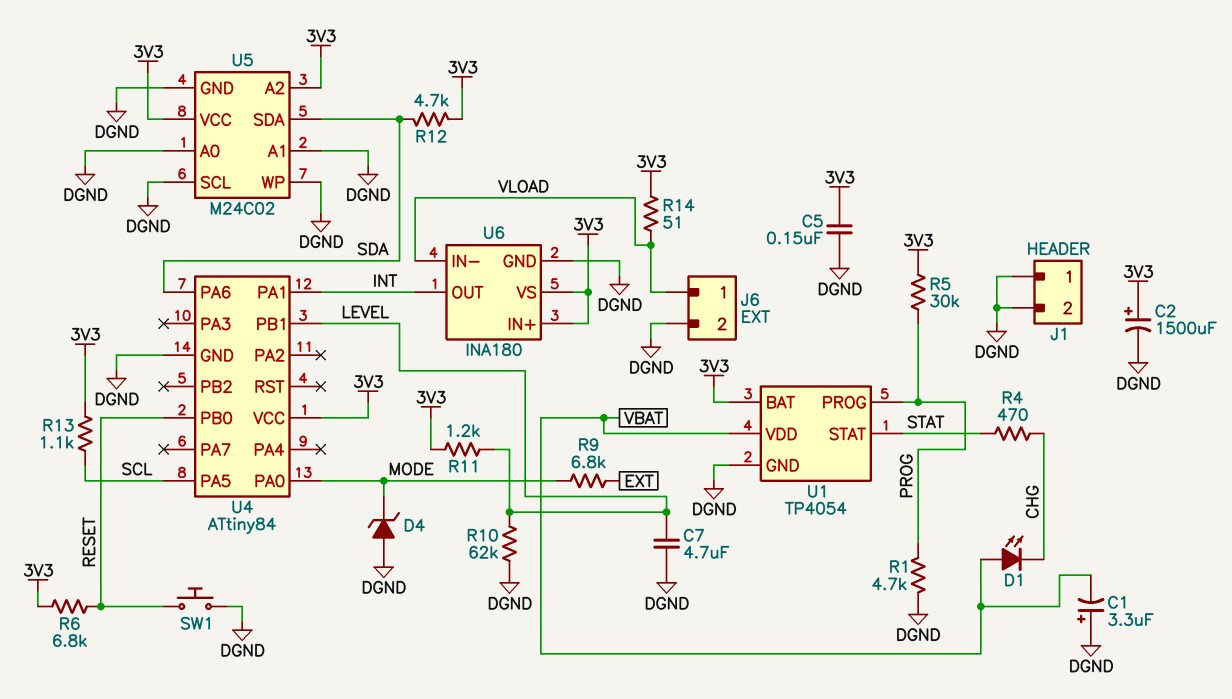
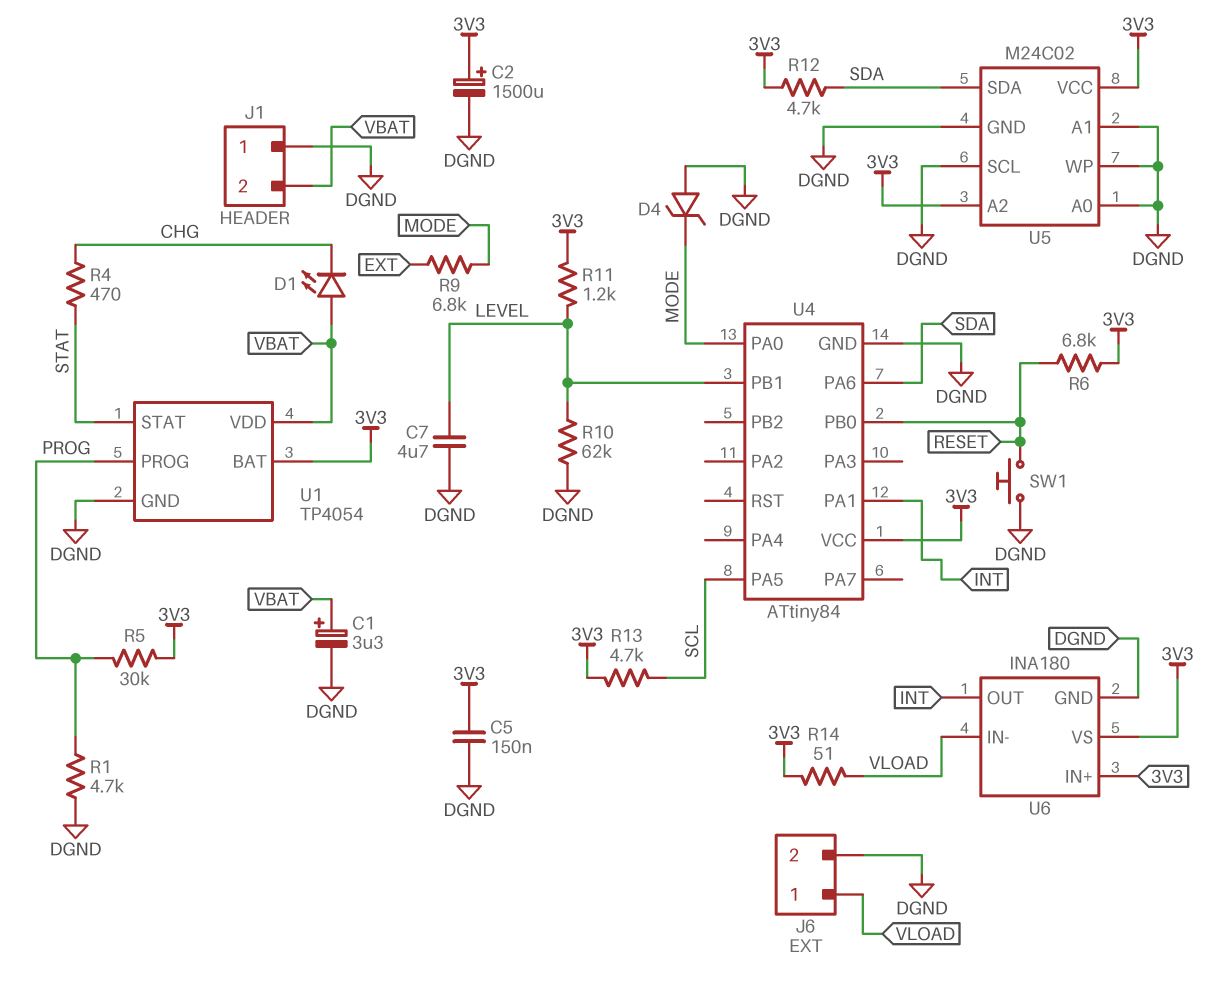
C1: 3.3uF (plus DGND, minus VBAT) -> 3.3uF (plus VBAT, minus DGND)
J1 pin 2: DGND -> VBAT
R13: 1.1k (3V3, SCL) -> 4.7k (3V3, SCL)

